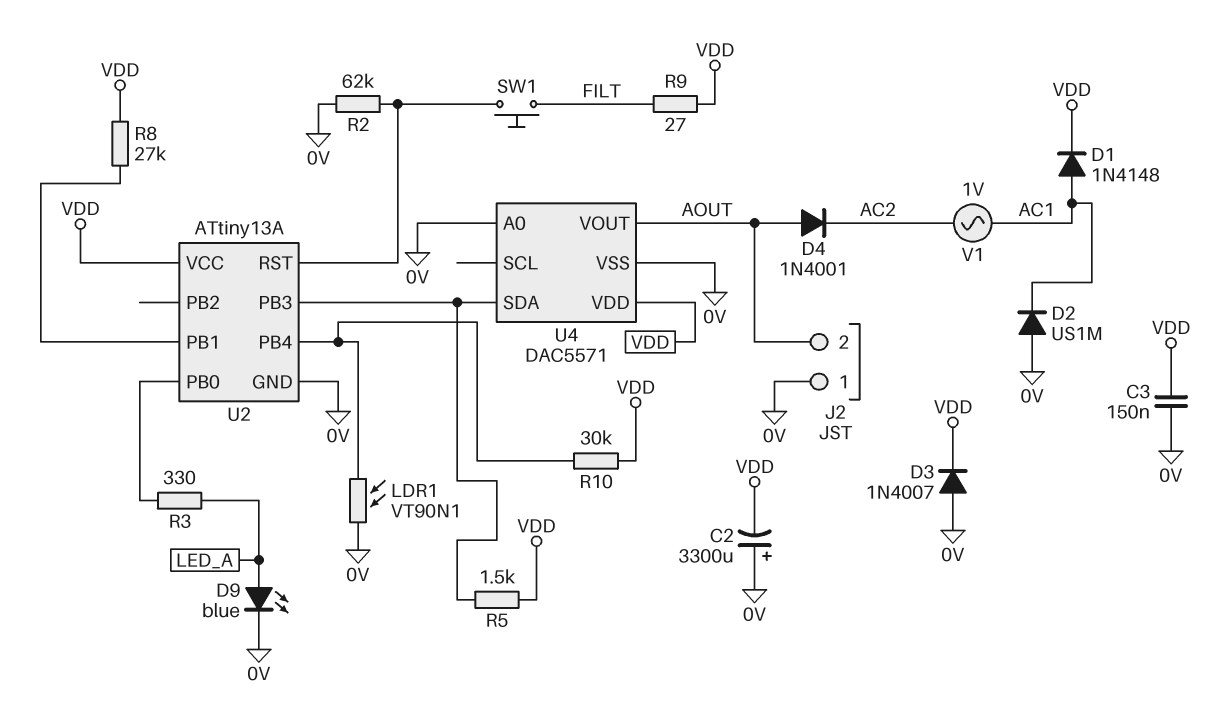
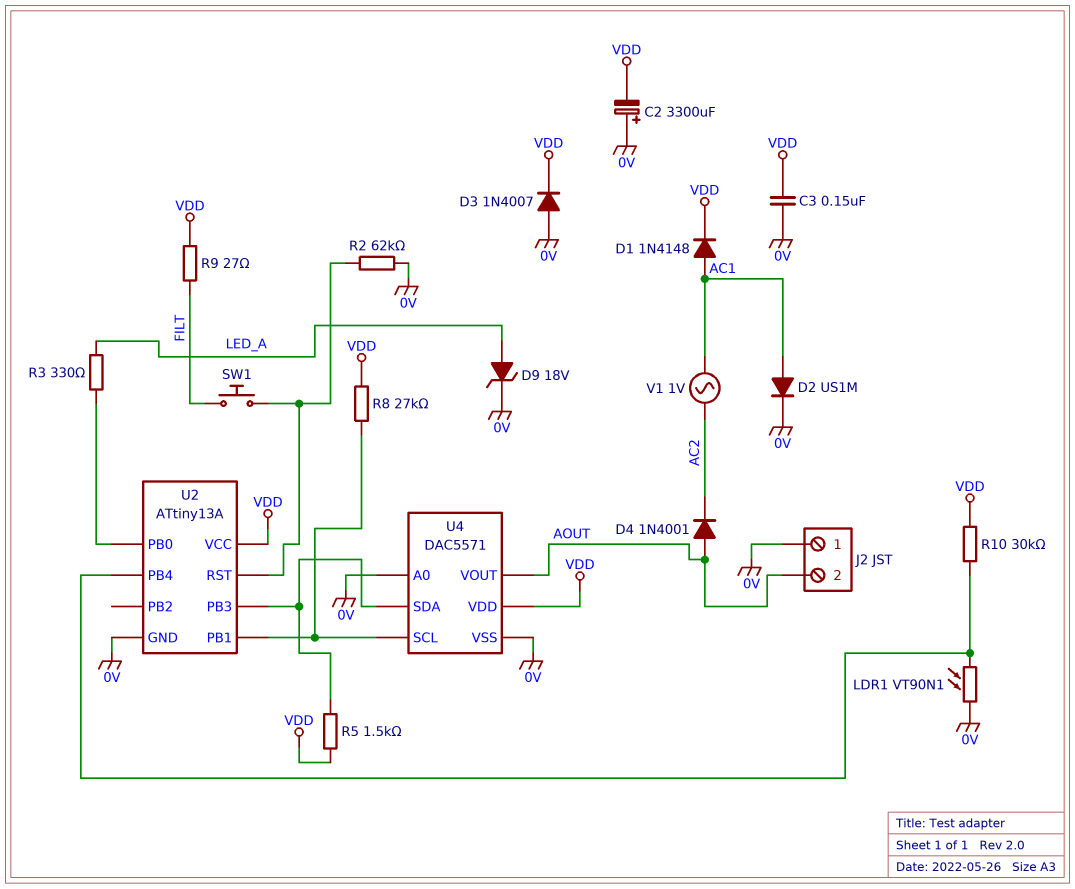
D2: diode US1M (A 0V, K AC1) -> diode US1M (A AC1, K 0V)
D9: LED blue (A LED_A, K 0V) -> zener 18V (A LED_A, K 0V)
U4 pin SCL: none -> U2/PB1

